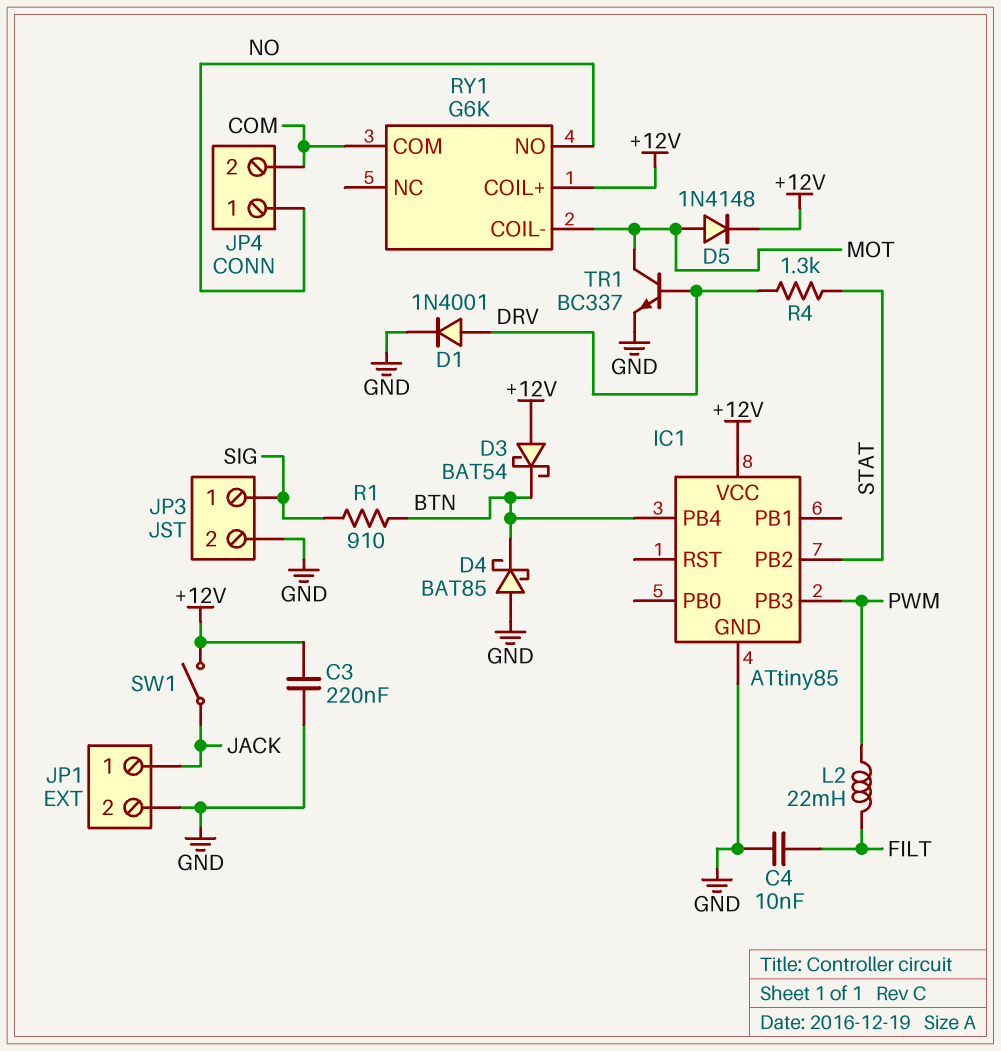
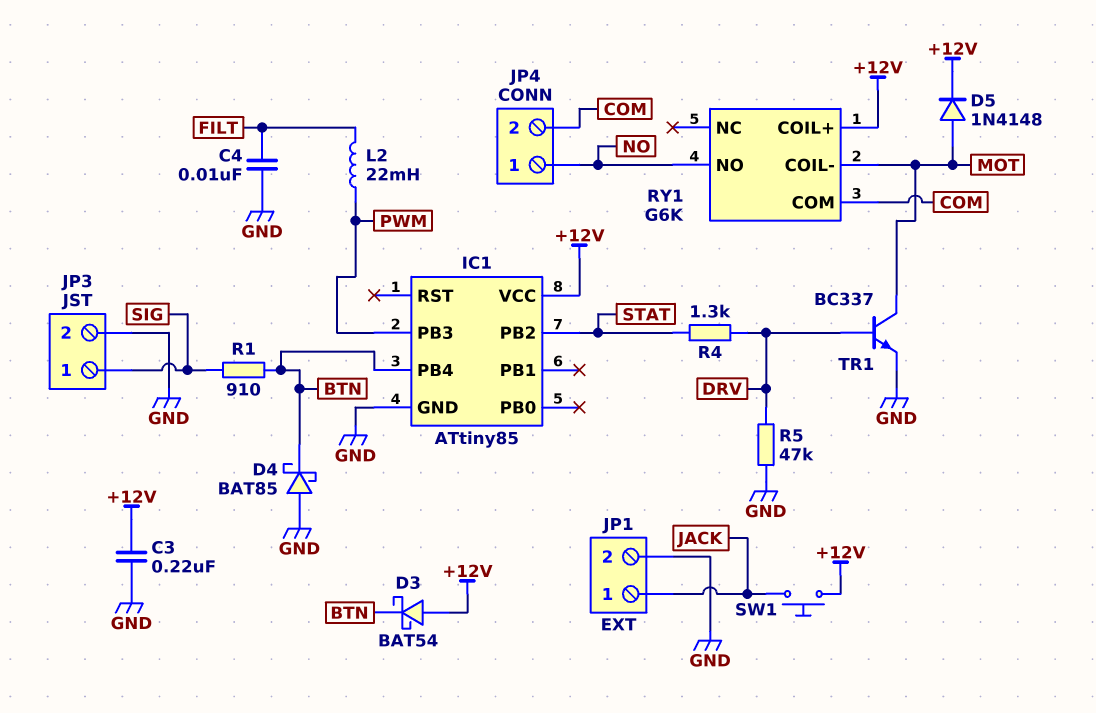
D1: diode 1N4001 (A DRV, K GND) -> none
R5: none -> 47k (DRV, GND)
SW1: switch (+12V, JACK) -> button (+12V, JACK)

